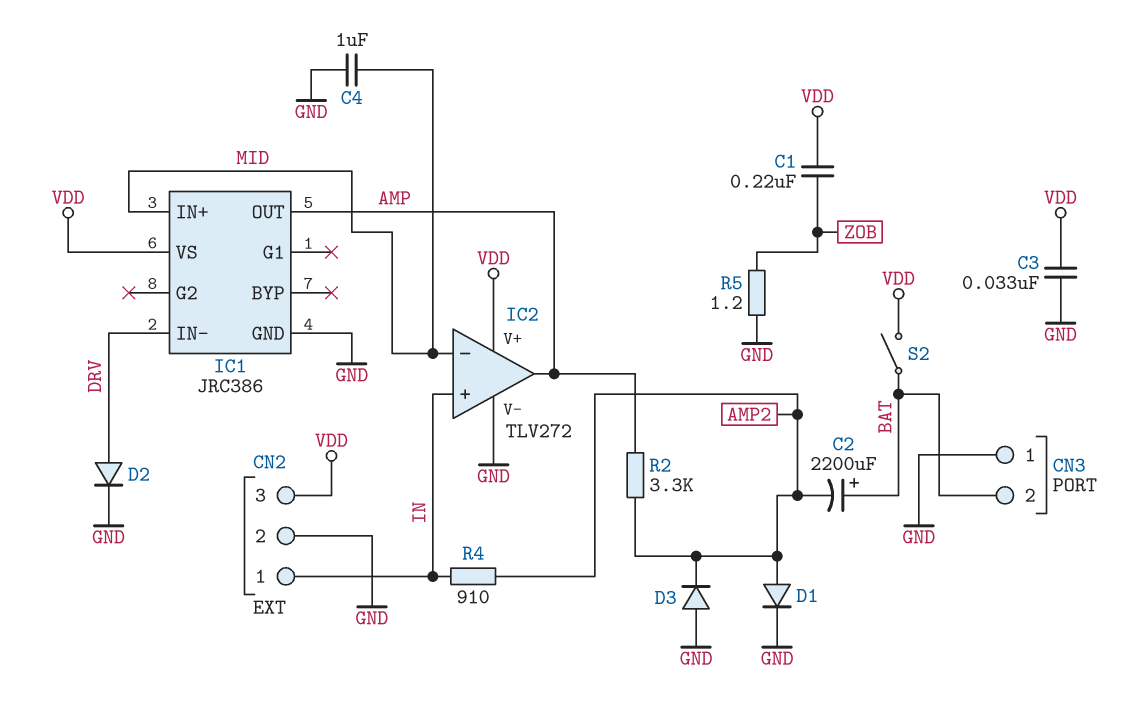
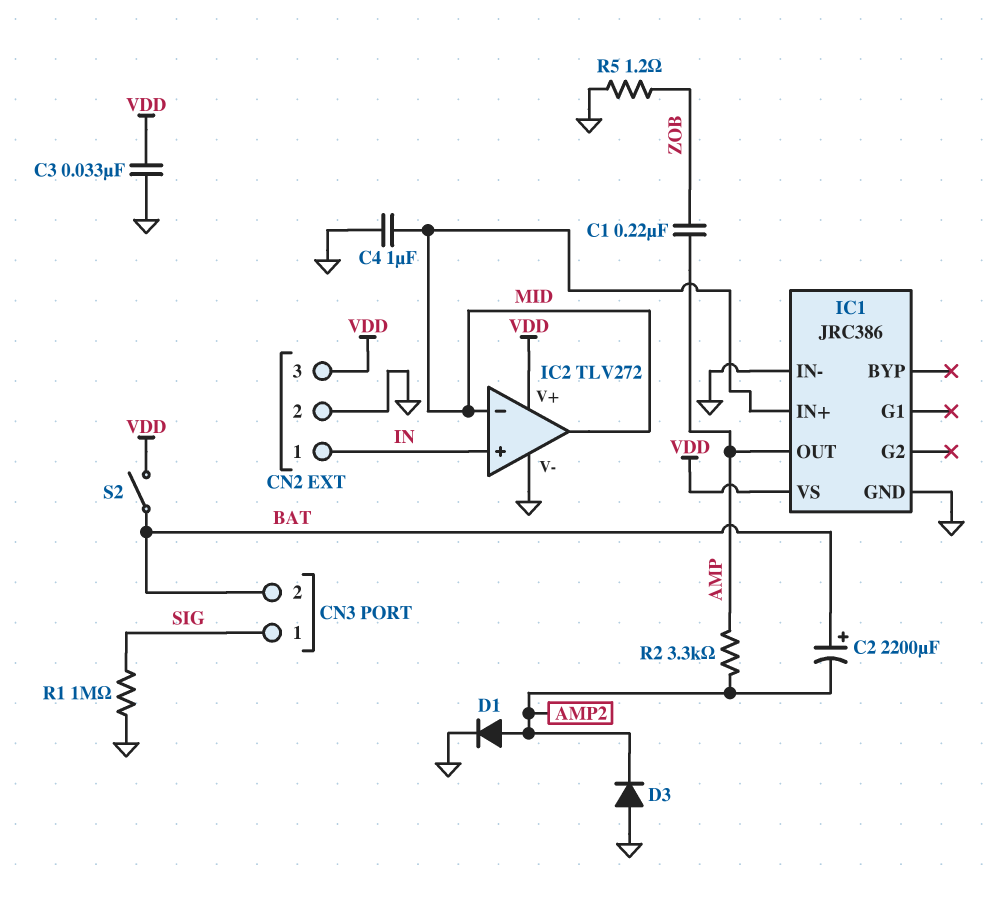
C1: 220nF (VDD, ZOB) -> 220nF (AMP, ZOB)
CN3 pin 1: GND -> SIG
D2: diode (A DRV, K GND) -> none
IC1 pin IN-: DRV -> GND
IC2 pin out: AMP -> MID
R1: none -> 1M (GND, SIG)
R4: 910 (AMP2, IN) -> none

